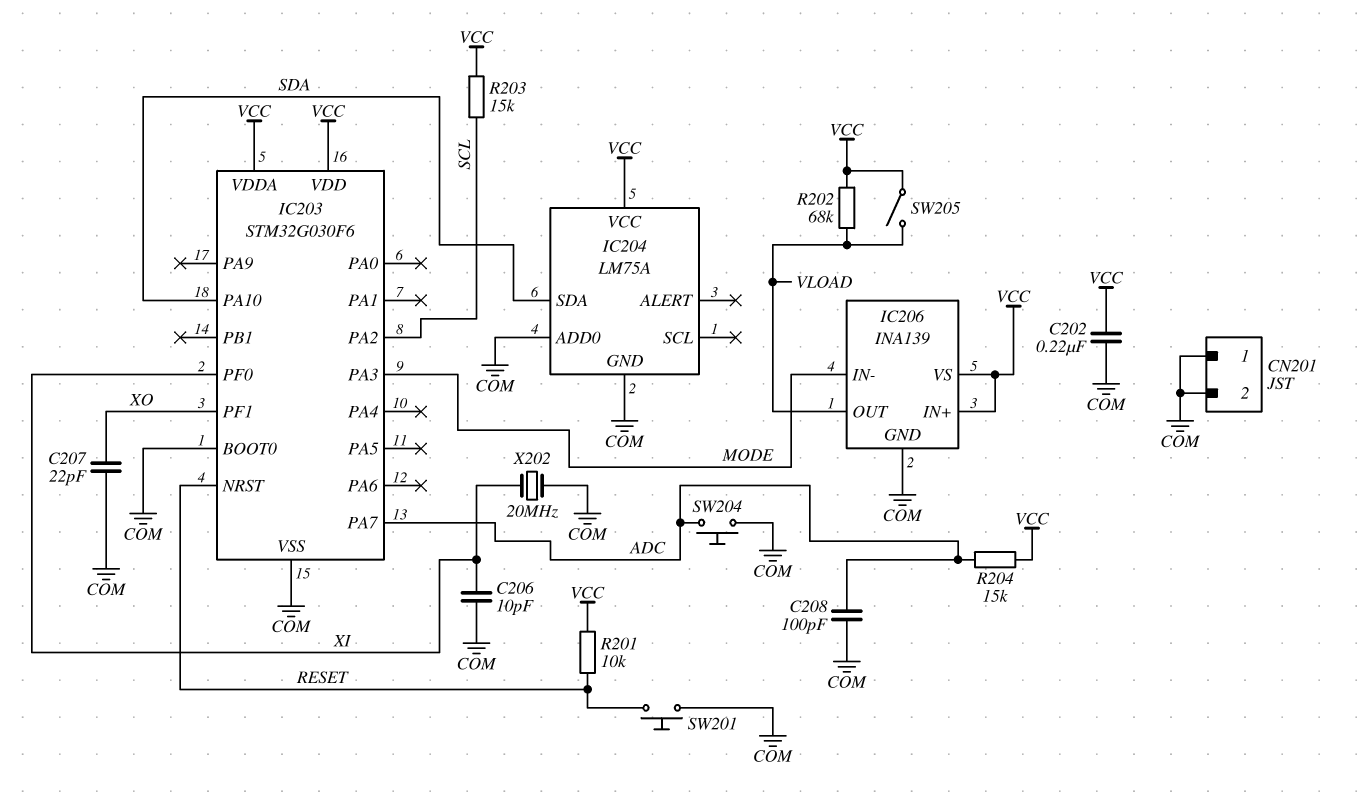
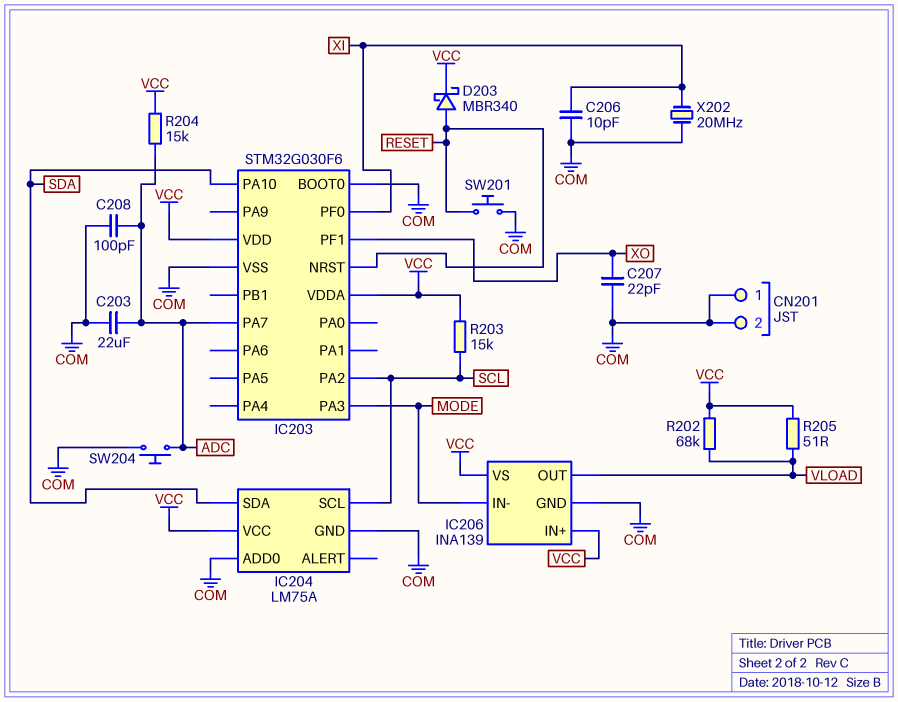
C202: 220nF (COM, VCC) -> none
C203: none -> 22uF (ADC, COM)
D203: none -> schottky MBR340 (A RESET, K VCC)
IC204 pin SCL: none -> SCL
R201: 10k (RESET, VCC) -> none
R205: none -> 51 (VCC, VLOAD)
SW205: switch (VCC, VLOAD) -> none

